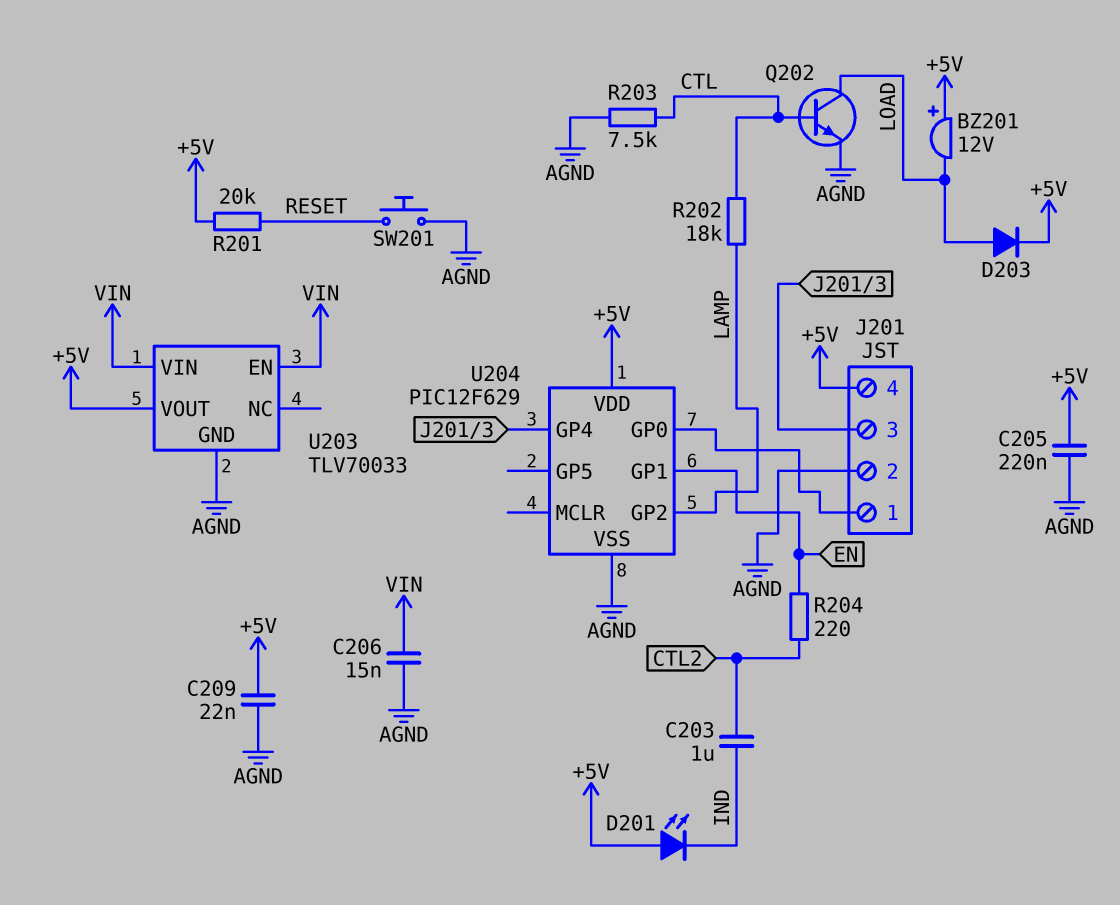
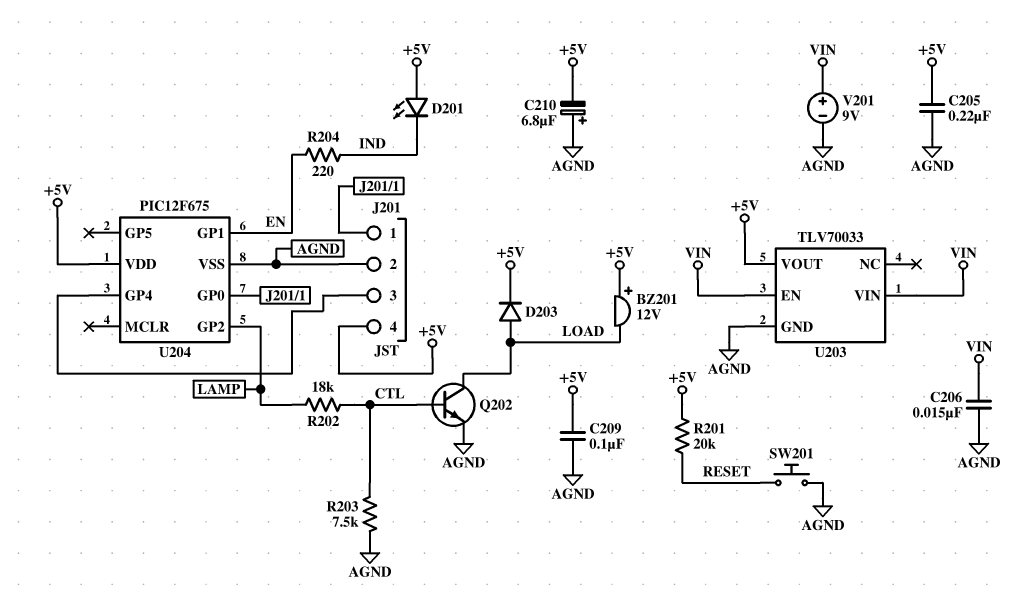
C203: 1uF (CTL2, IND) -> none
C209: 22nF (+5V, AGND) -> 100nF (+5V, AGND)
C210: none -> 6.8uF (plus AGND, minus +5V)
R204: 220 (CTL2, EN) -> 220 (EN, IND)
U204: PIC12F629 -> PIC12F675
V201: none -> 9V (plus VIN, minus AGND)

